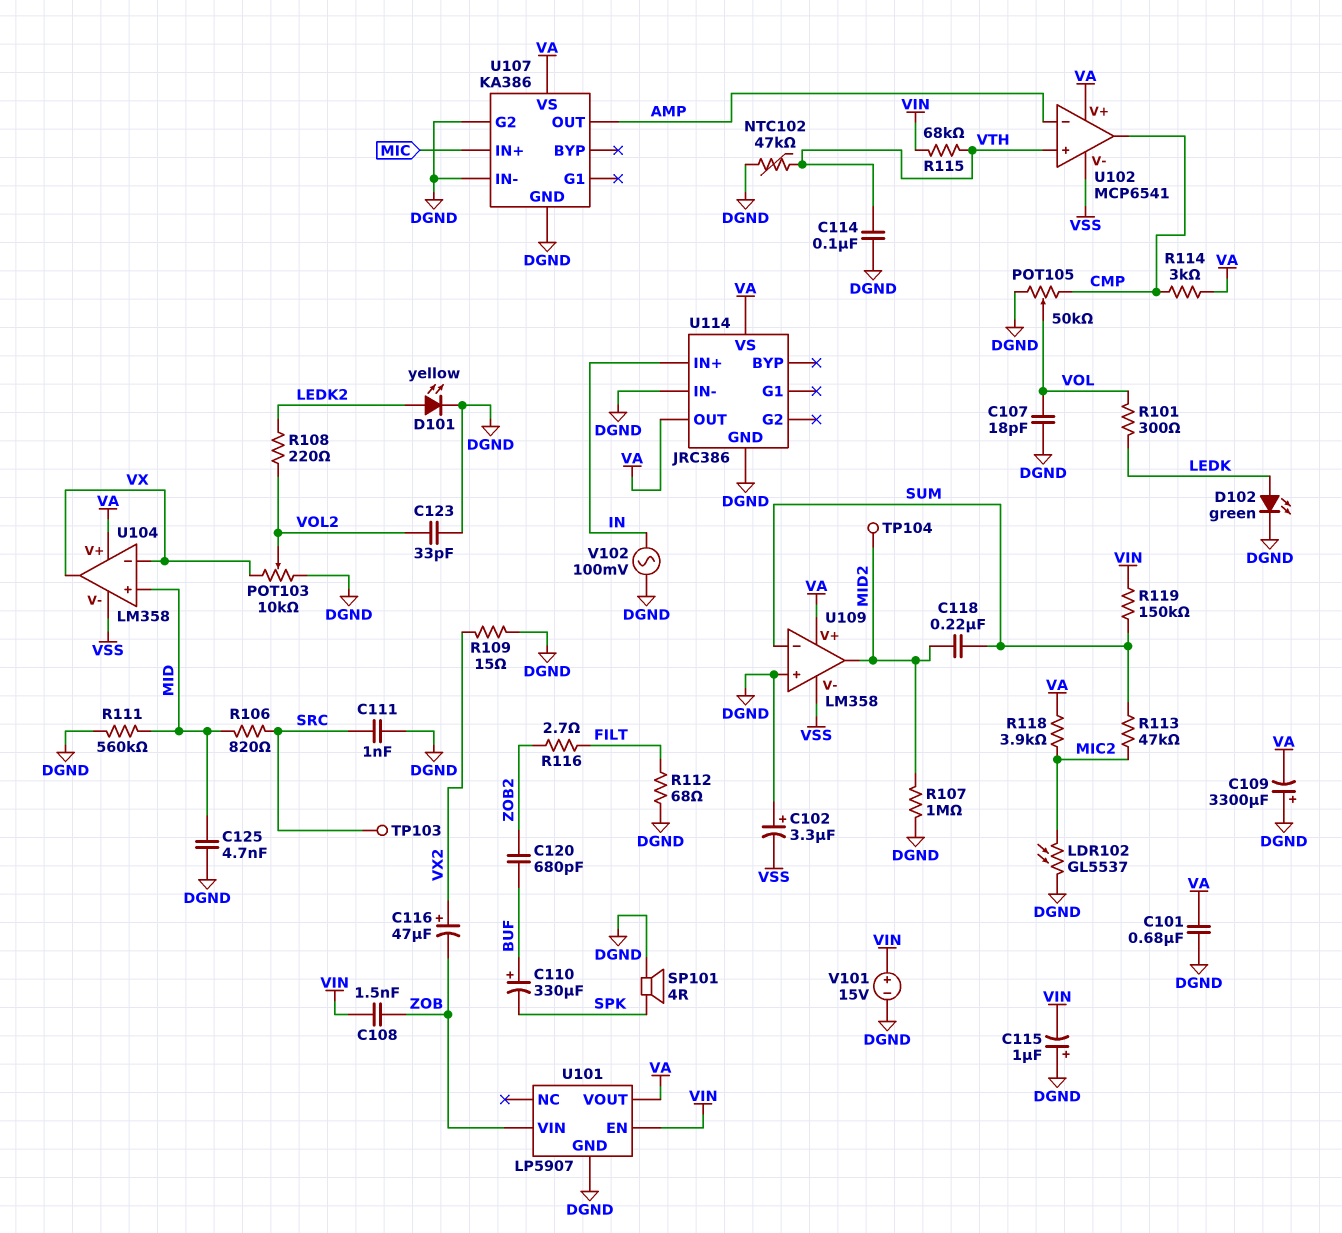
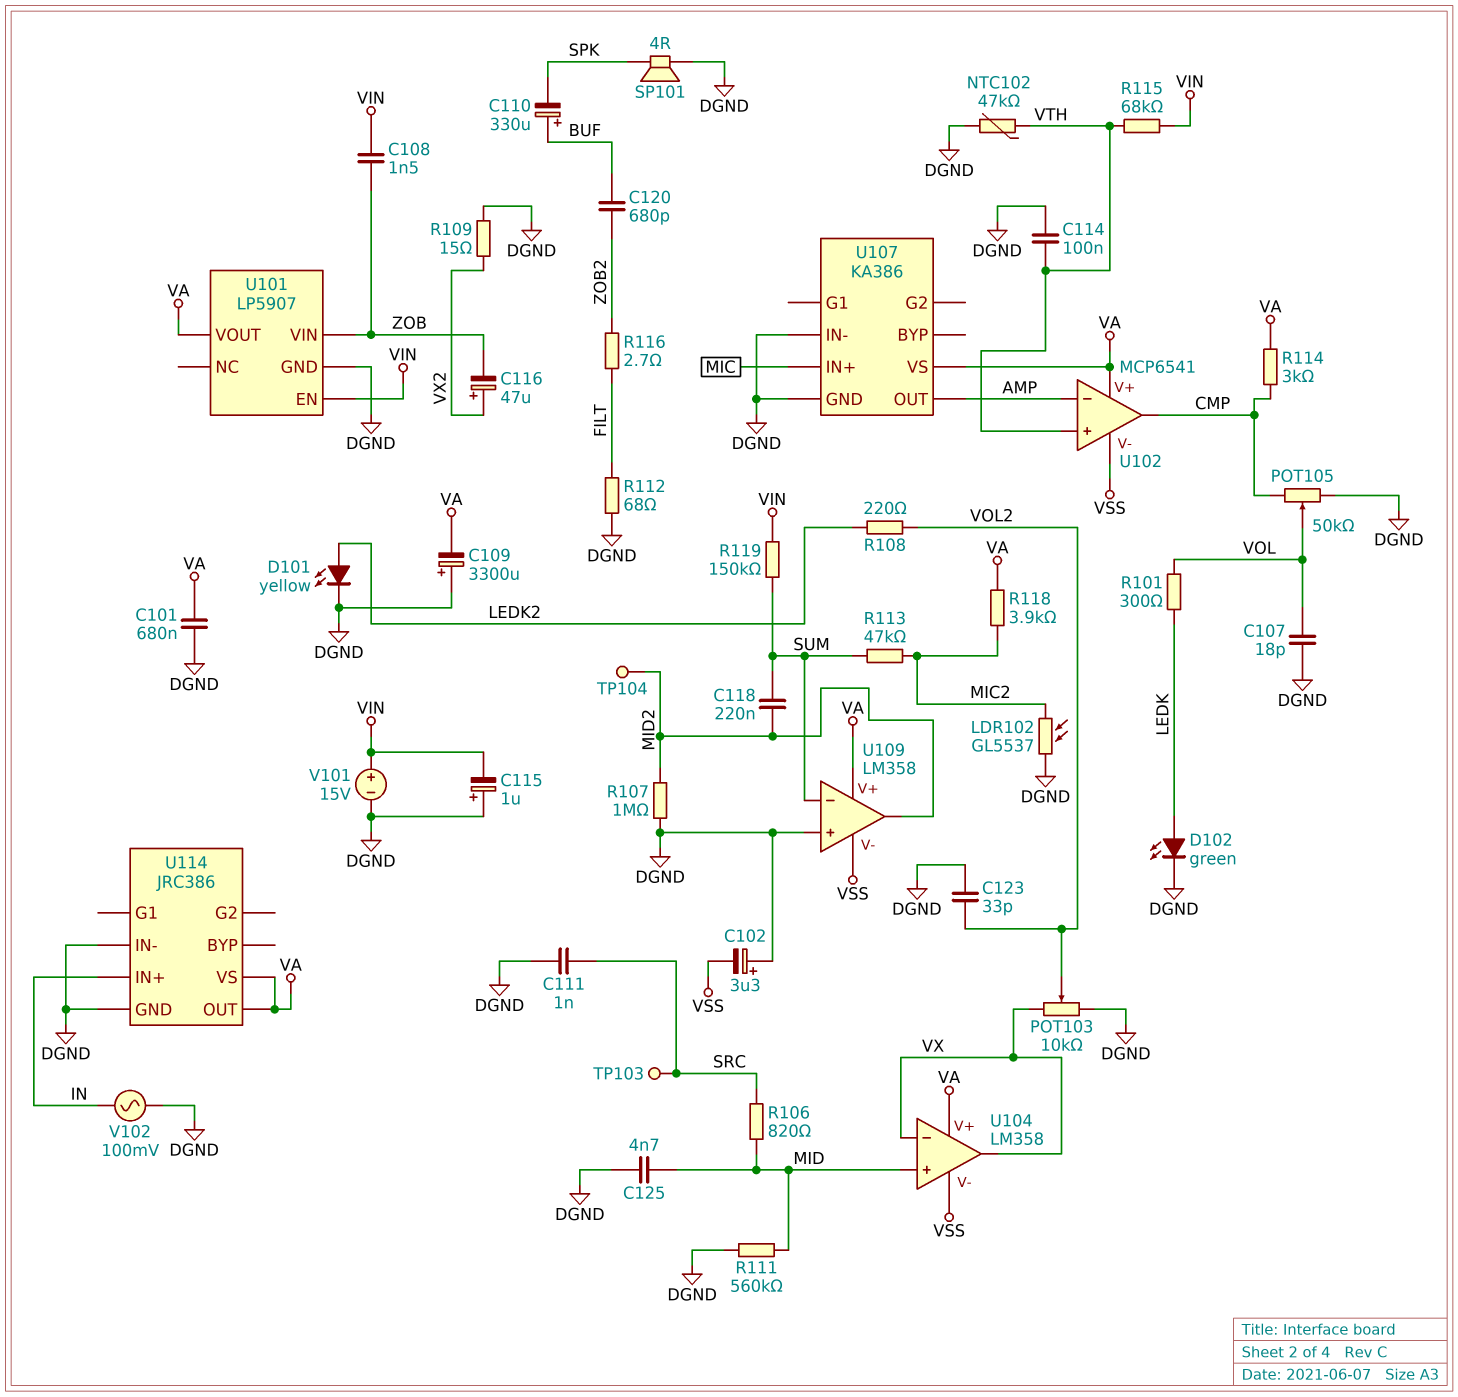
U107 pin G2: DGND -> none

